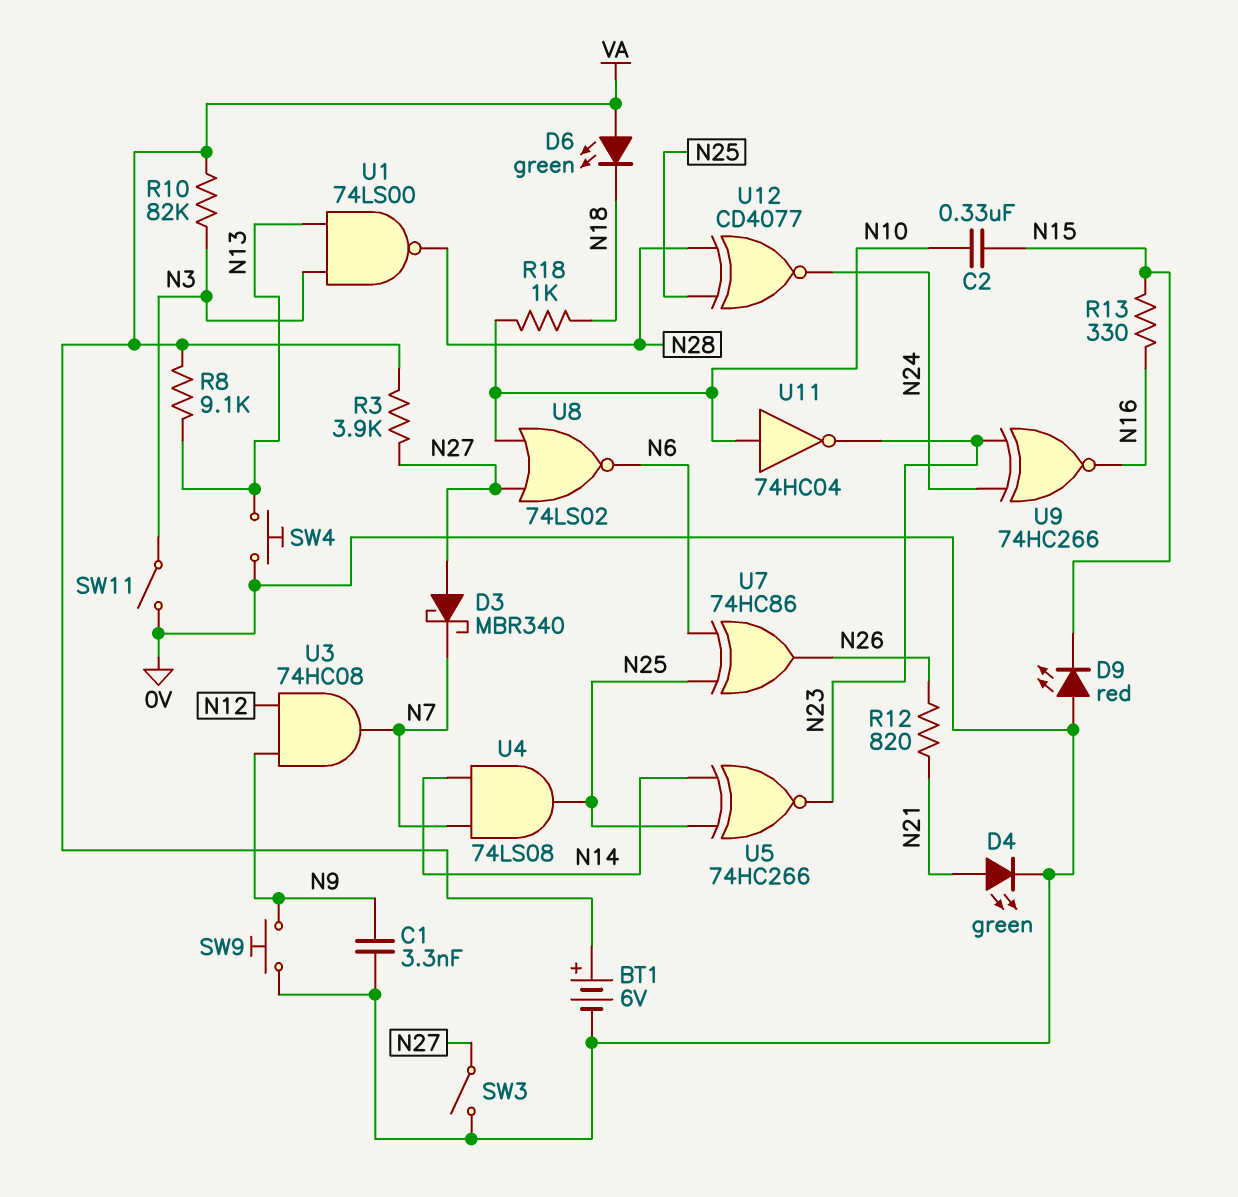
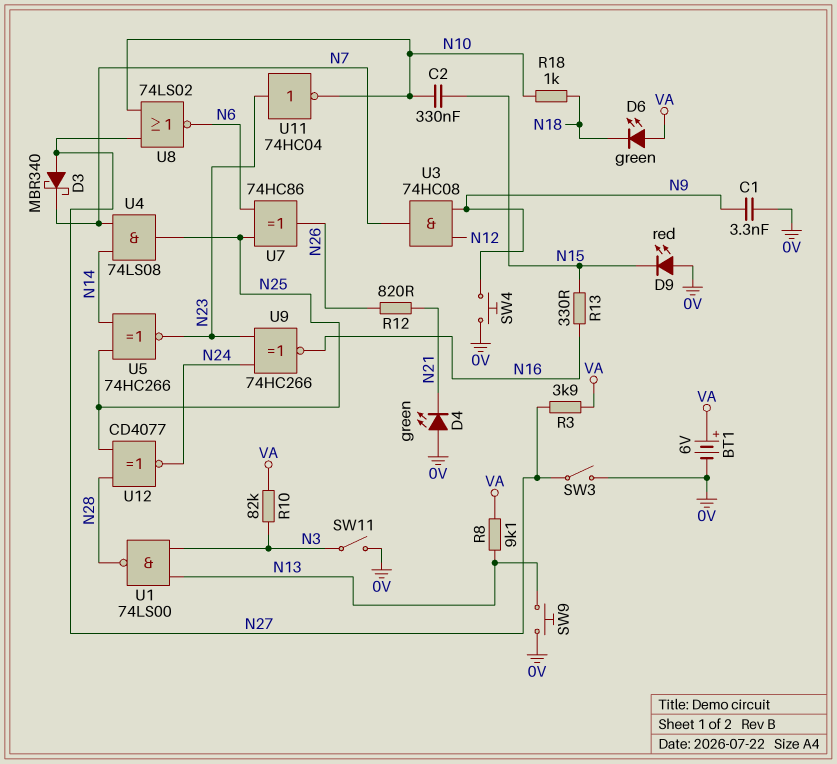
D4: LED green (A N21, K 0V) -> LED green (A 0V, K N21)
SW4: button (0V, N13) -> button (0V, N9)
SW9: button (0V, N9) -> button (0V, N13)
U11: NOT 74HC04 (in N10, out N23) -> NOT 74HC04 (in N23, out N10)

